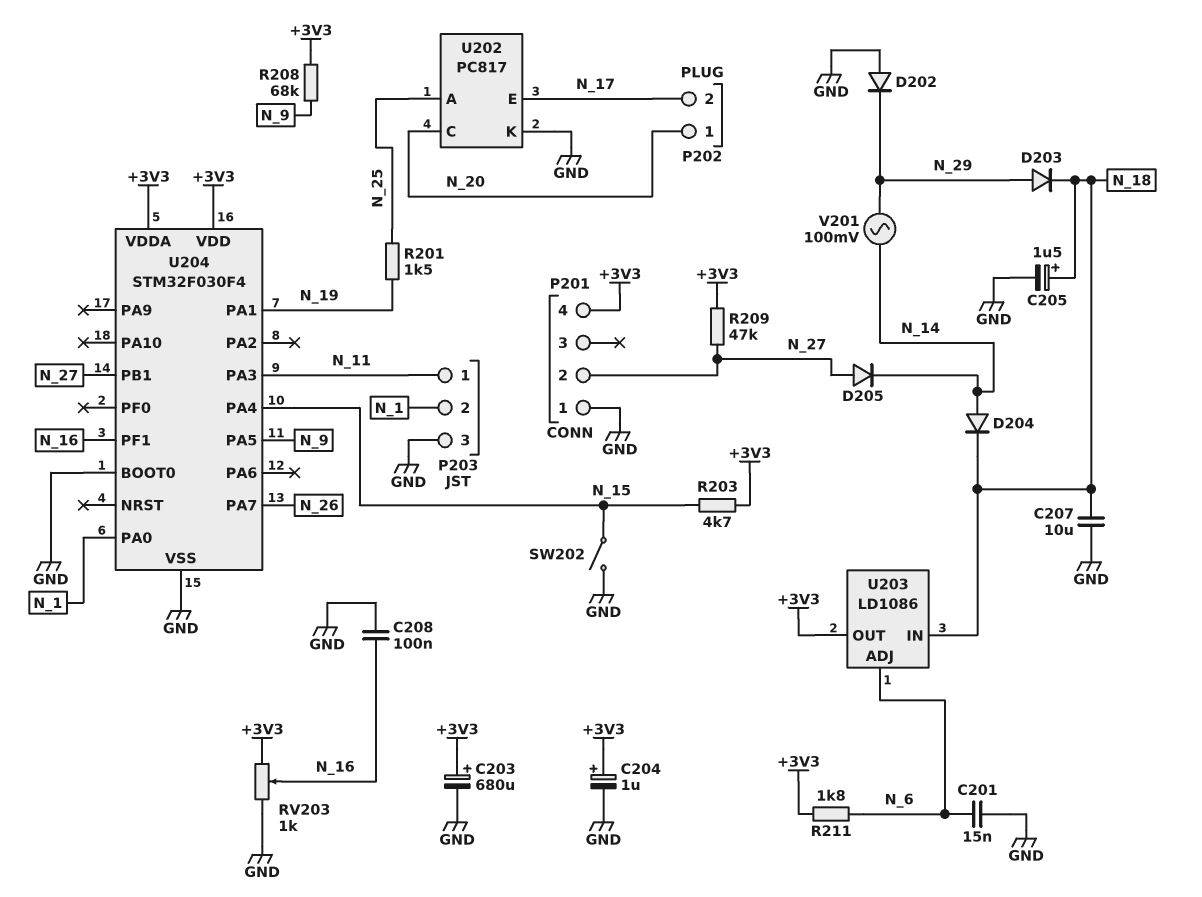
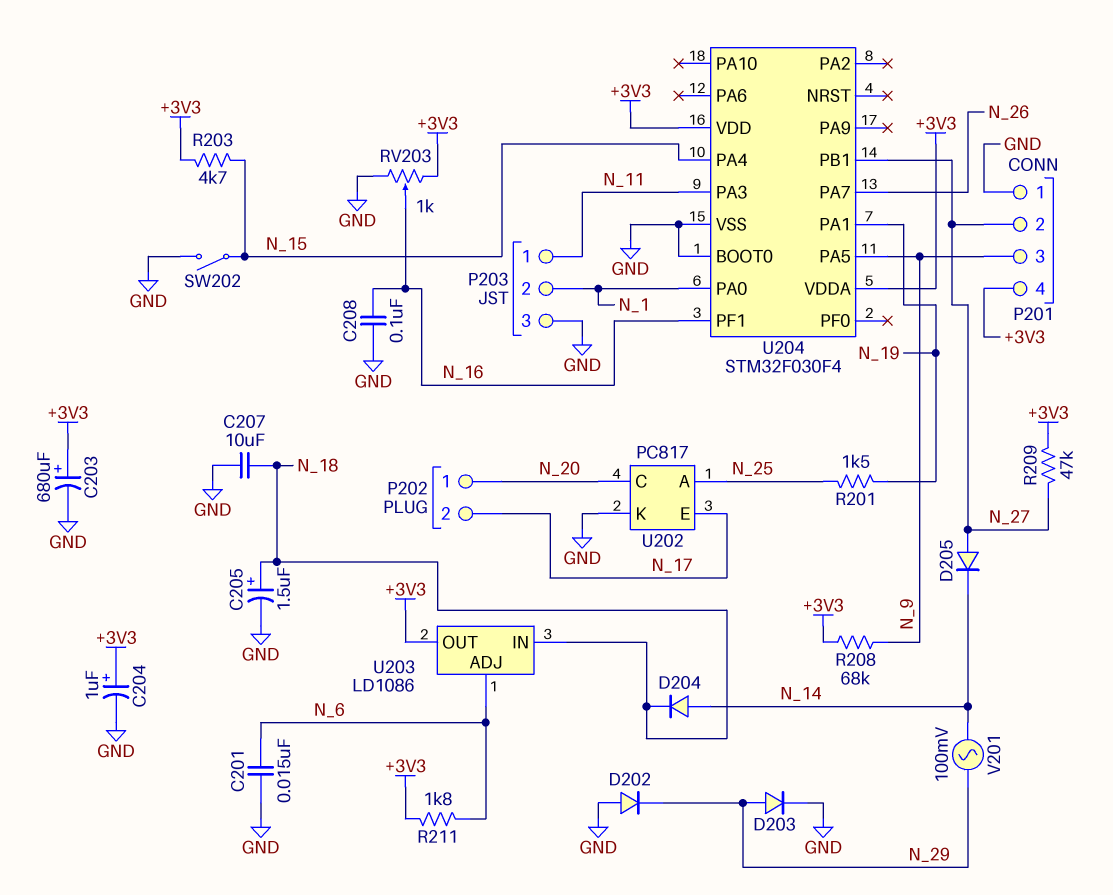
D203: diode (A N_29, K N_18) -> diode (A N_29, K GND)
P201 pin 3: none -> N_9

